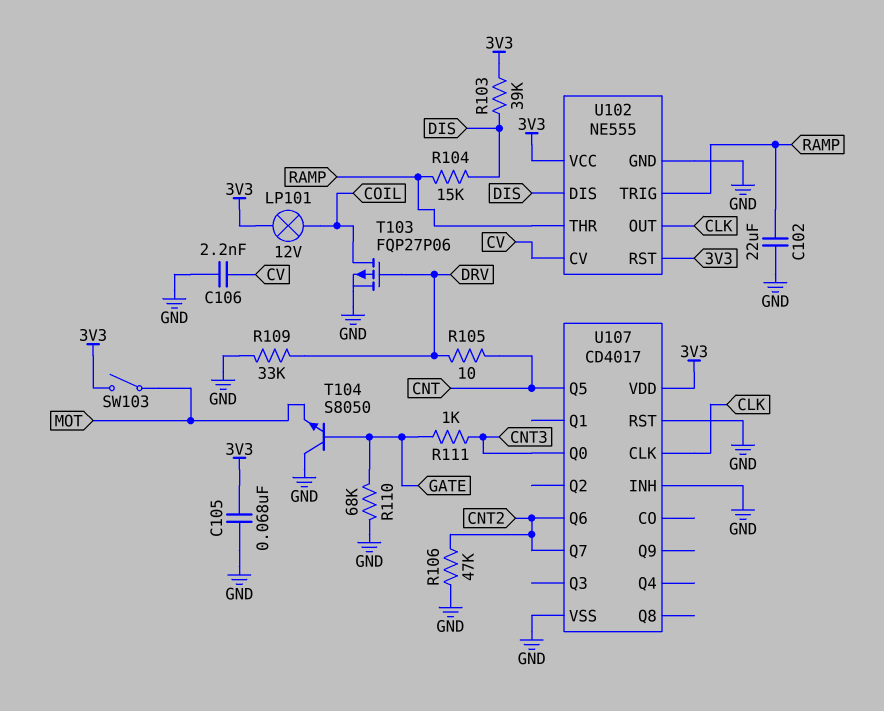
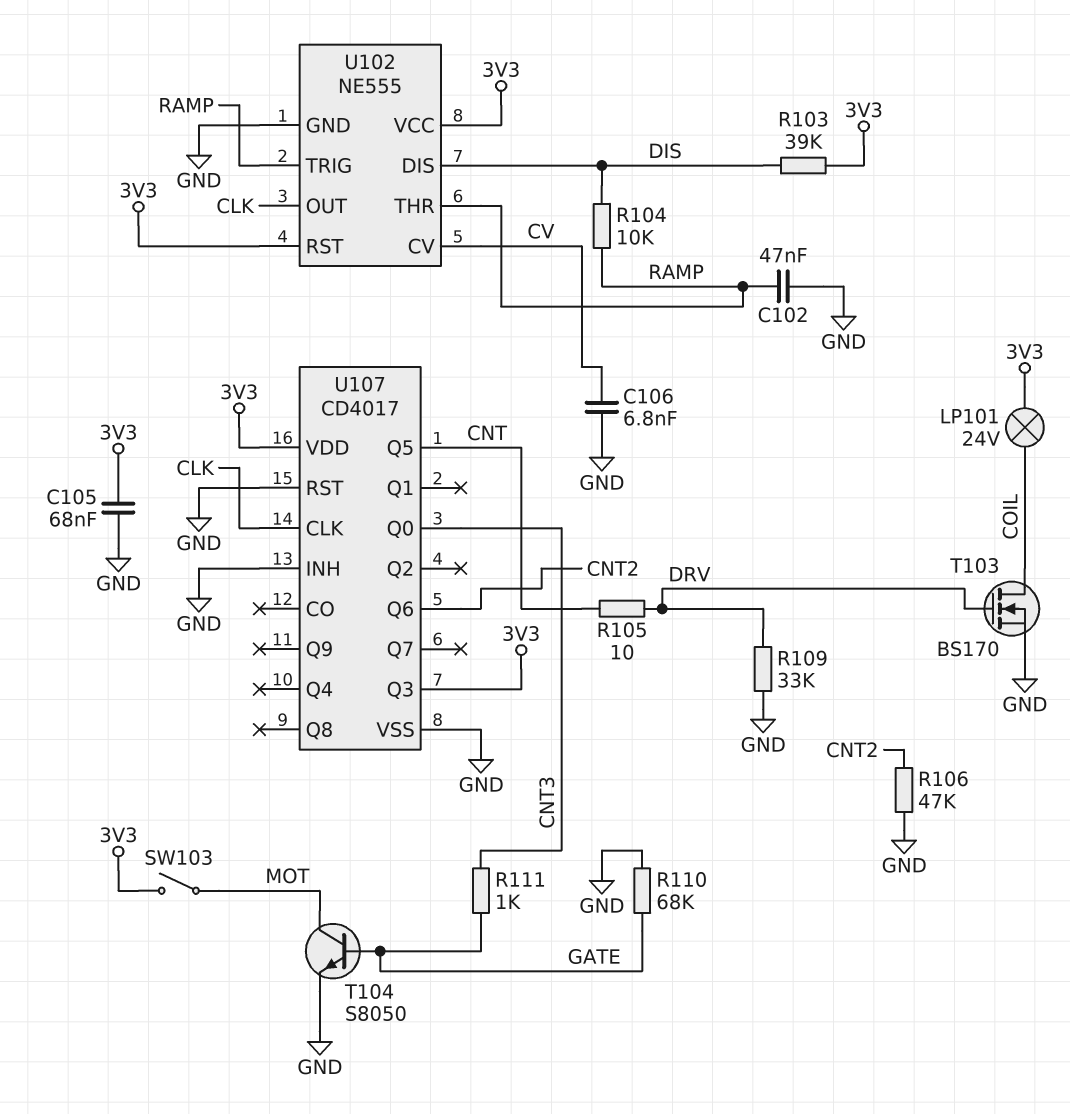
C102: 22uF (GND, RAMP) -> 47nF (GND, RAMP)
C106: 2.2nF (CV, GND) -> 6.8nF (CV, GND)
LP101: lamp 12V (3V3, COIL) -> lamp 24V (3V3, COIL)
R104: 15k (DIS, RAMP) -> 10k (DIS, RAMP)
T103: PMOS FQP27P06 (G DRV, D COIL, S GND) -> NMOS BS170 (G DRV, D COIL, S GND)
T104: NPN S8050 (B GATE, C GND, E MOT) -> NPN S8050 (B GATE, C MOT, E GND)
U107 pin Q3: none -> 3V3
U107 pin Q7: CNT2 -> none

